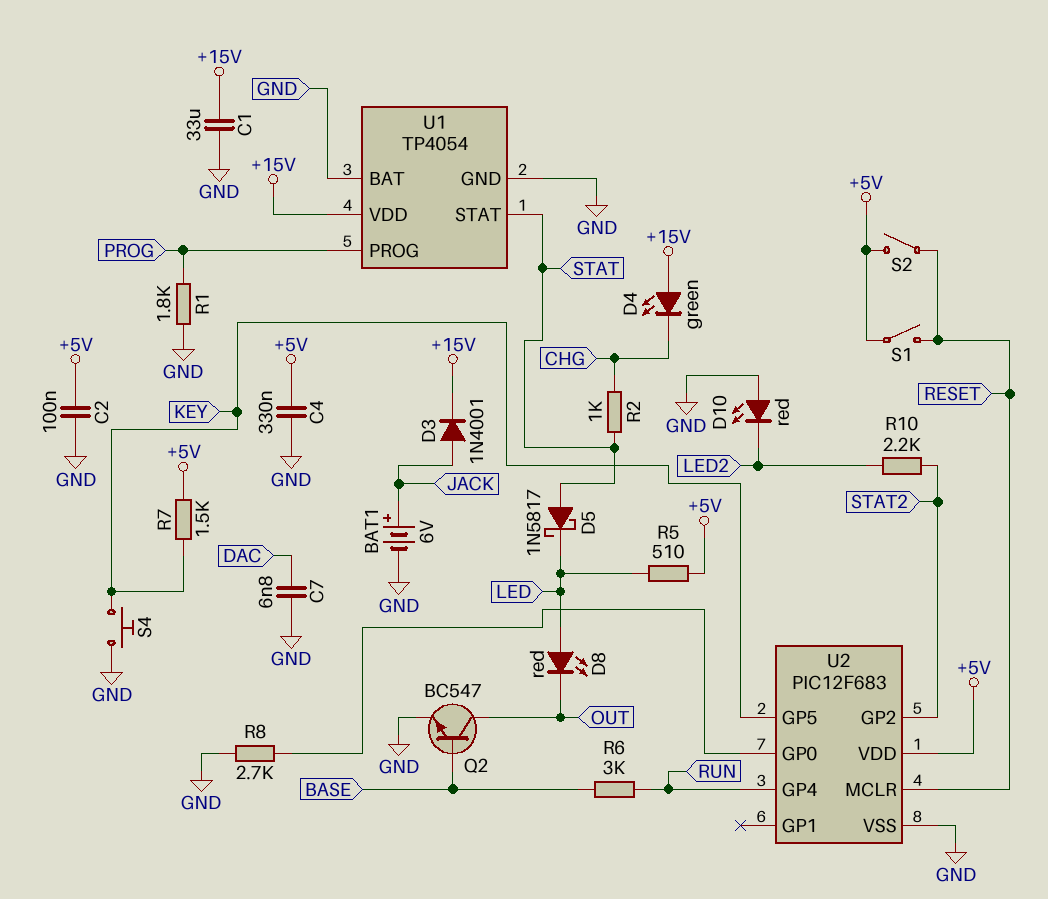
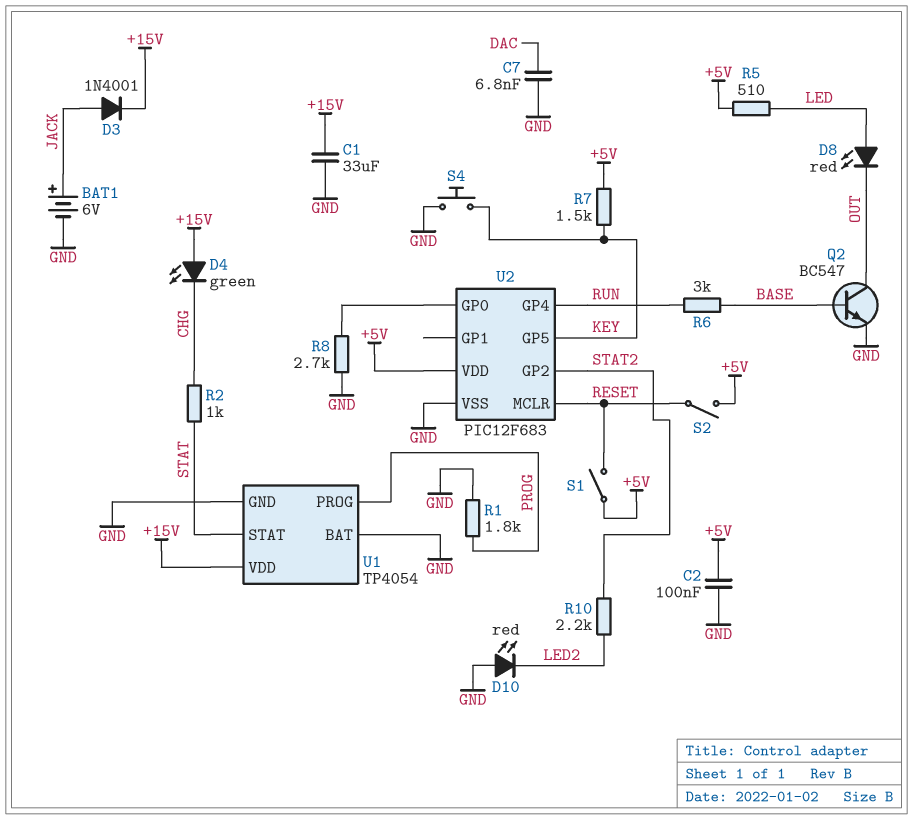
C4: 330nF (+5V, GND) -> none
D5: schottky 1N5817 (A STAT, K LED) -> none

